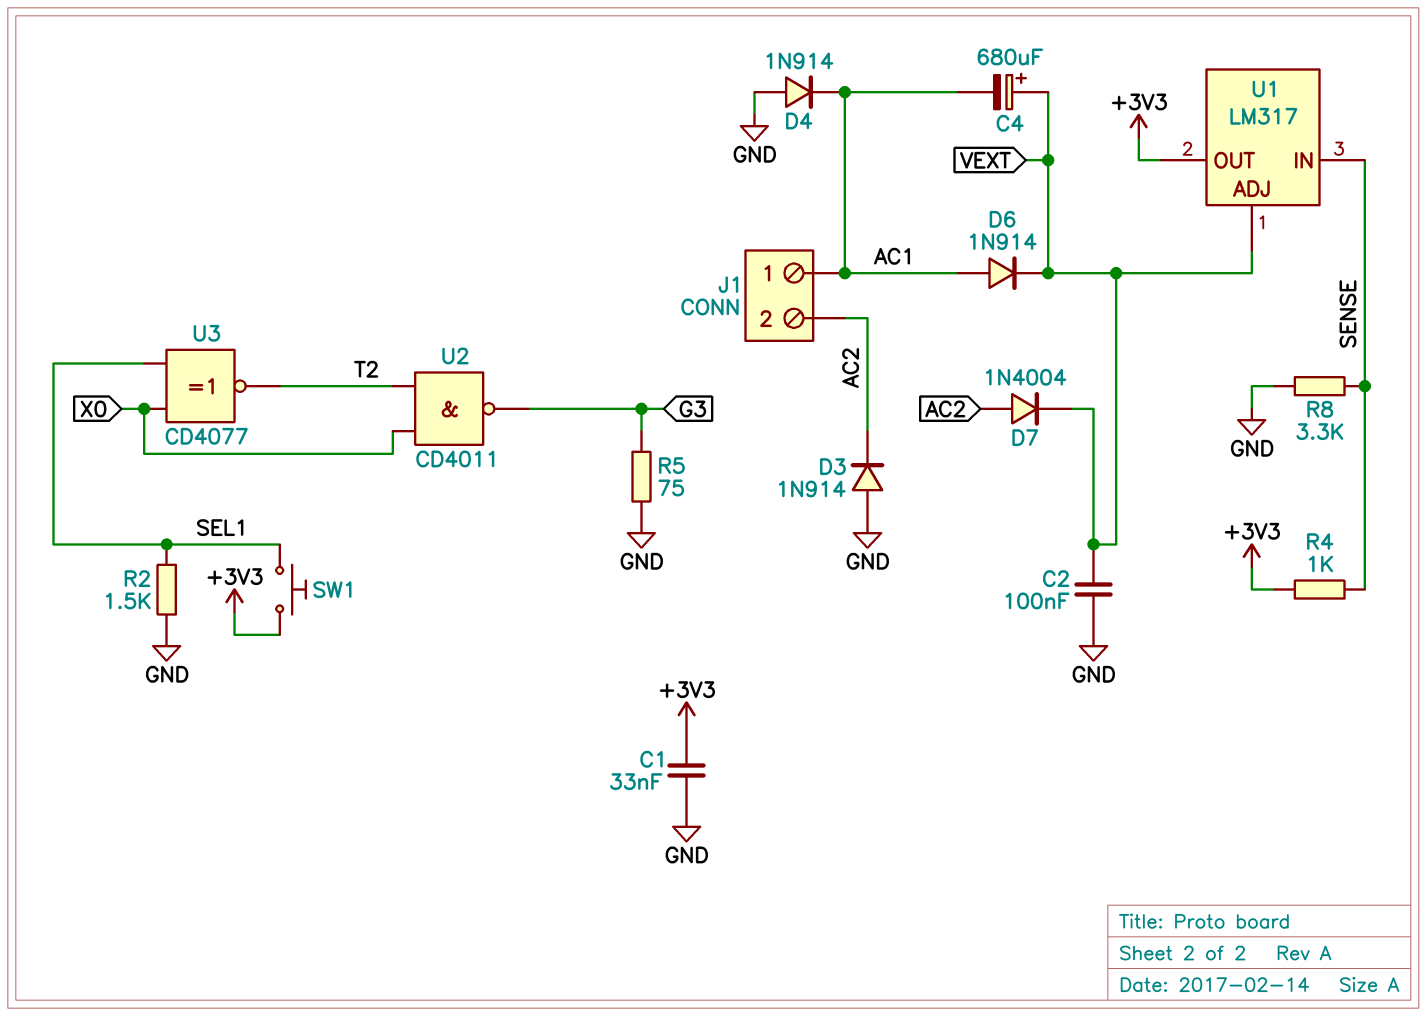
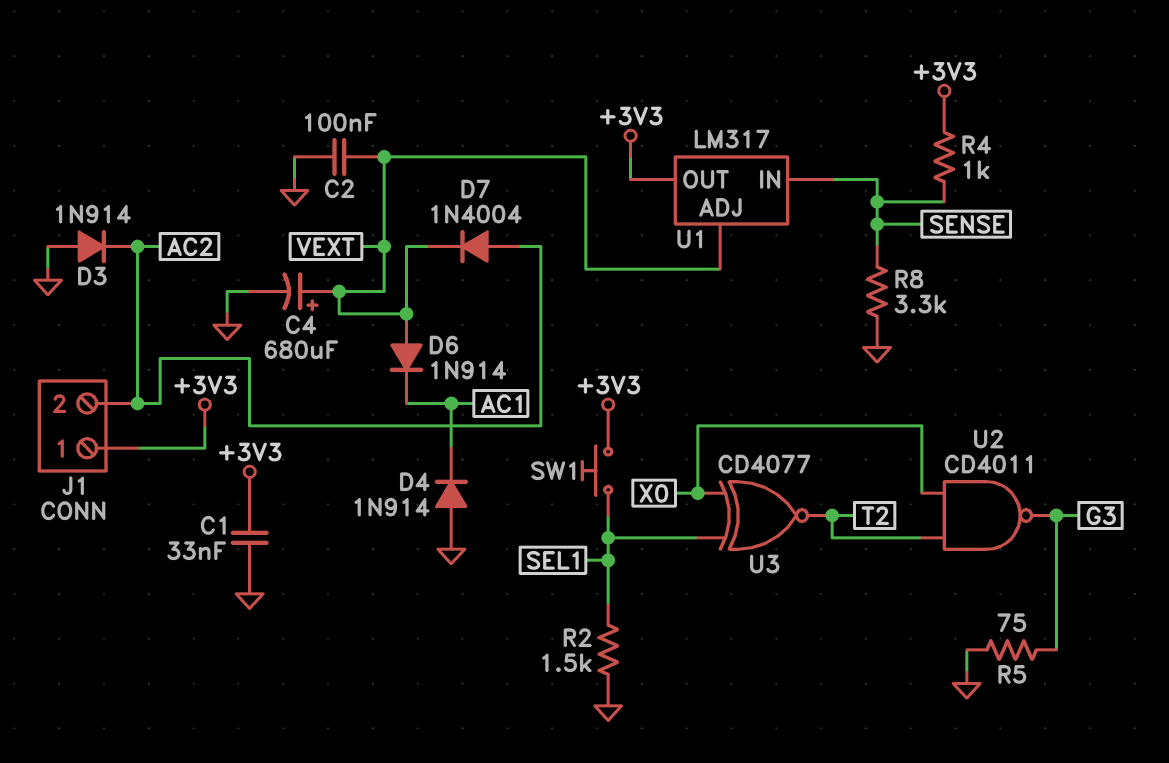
C4: 680uF (plus VEXT, minus AC1) -> 680uF (plus VEXT, minus GND)
D6: diode 1N914 (A AC1, K VEXT) -> diode 1N914 (A VEXT, K AC1)
J1 pin 1: AC1 -> +3V3

